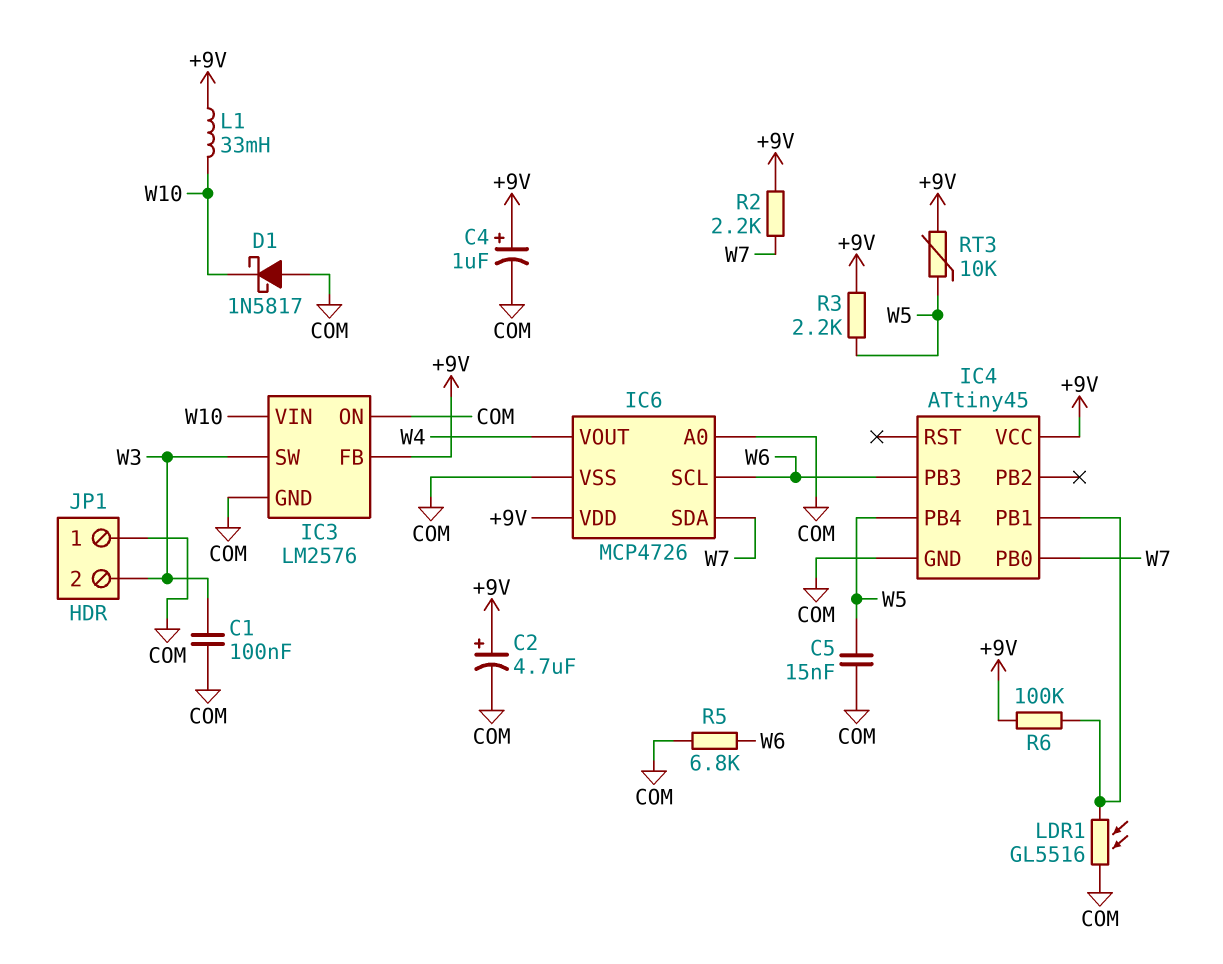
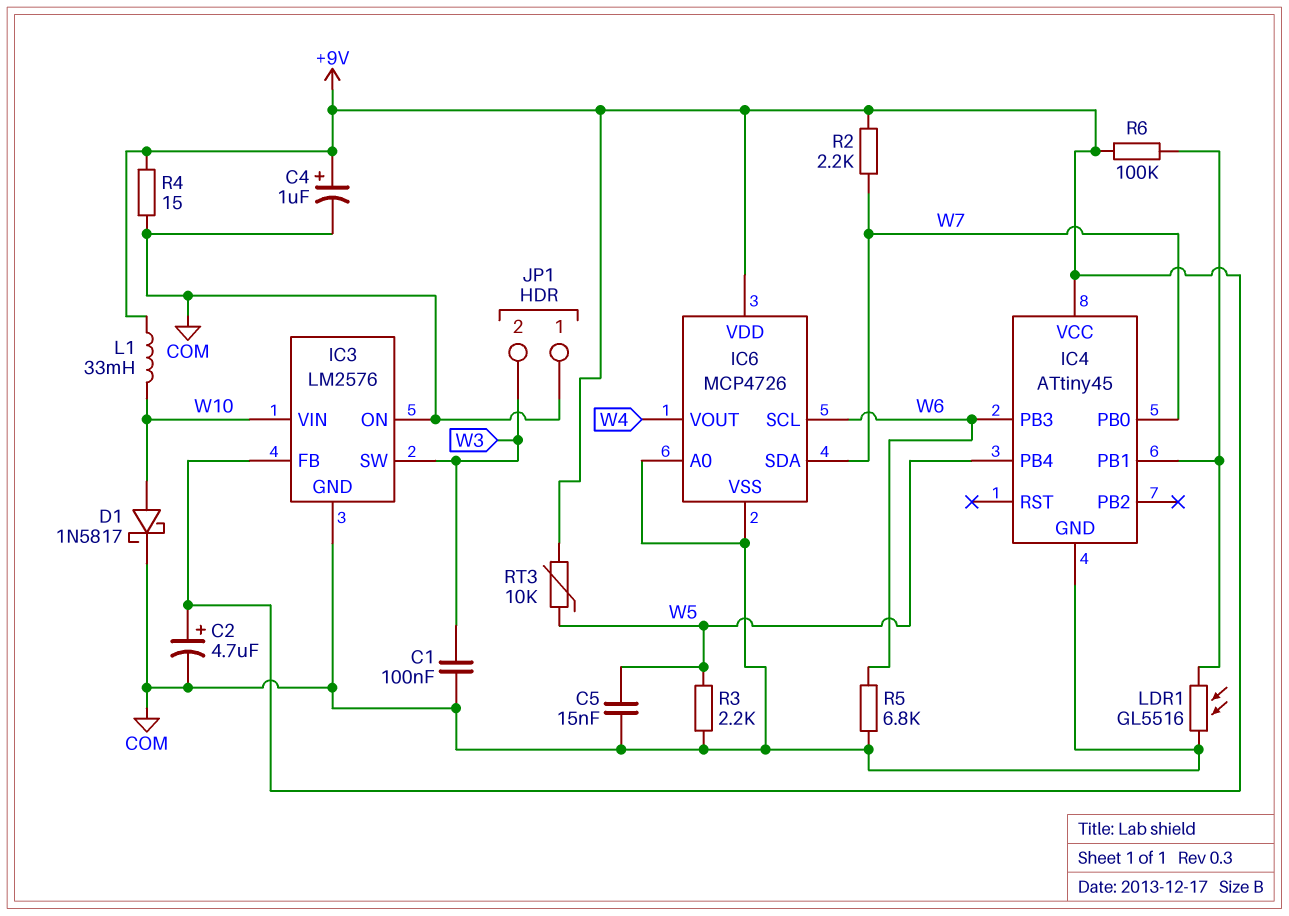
D1: schottky 1N5817 (A COM, K W10) -> schottky 1N5817 (A W10, K COM)
R3: 2.2k (+9V, W5) -> 2.2k (COM, W5)
R4: none -> 15 (+9V, COM)

